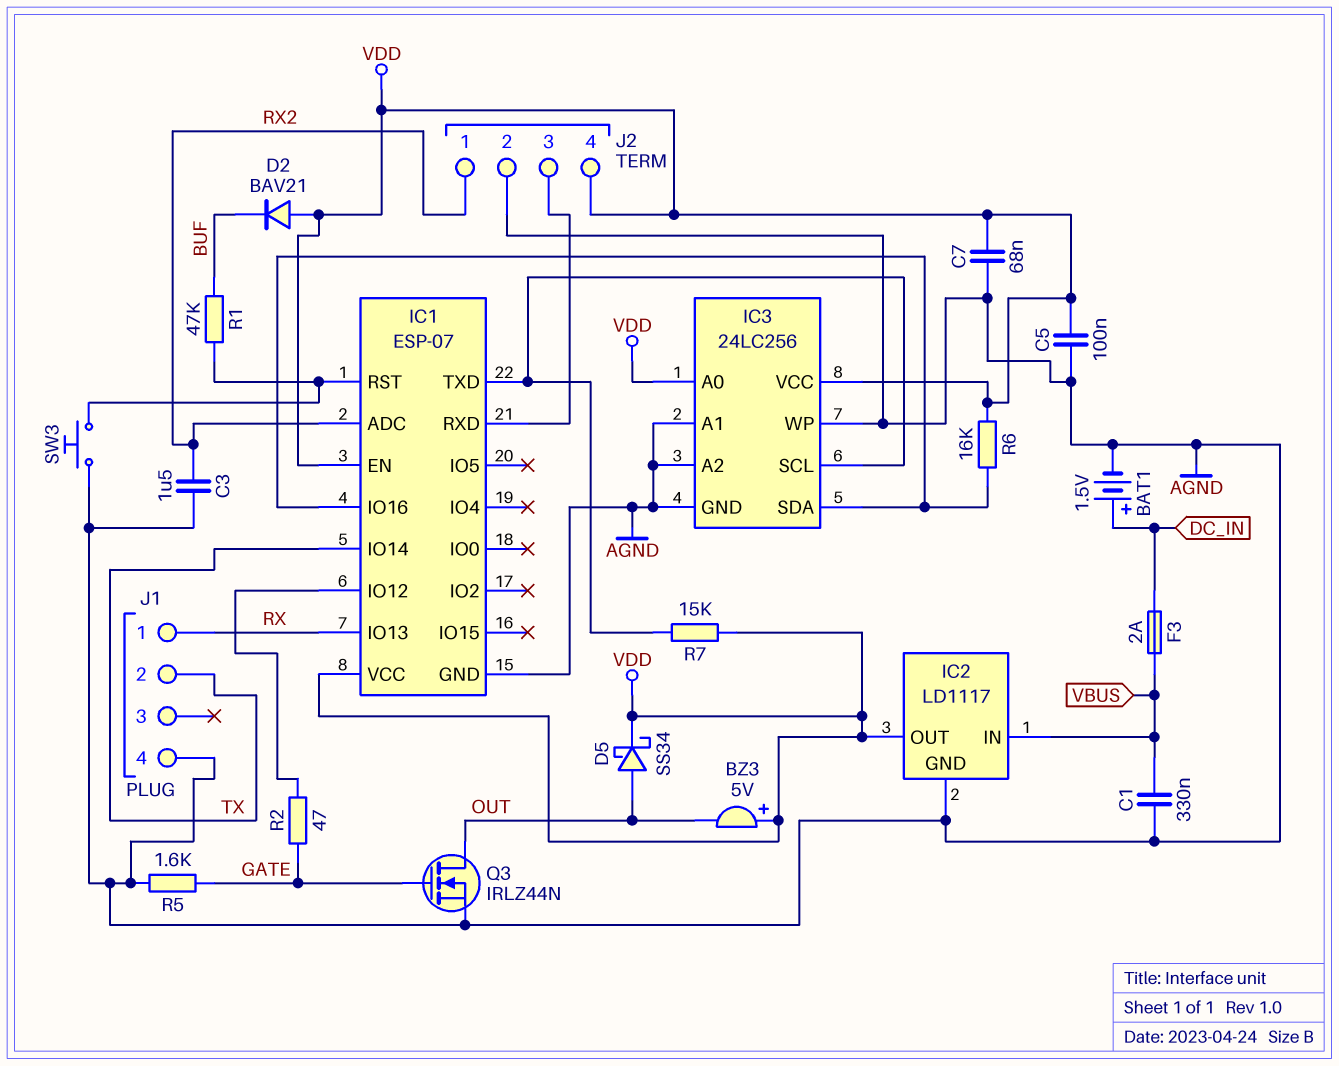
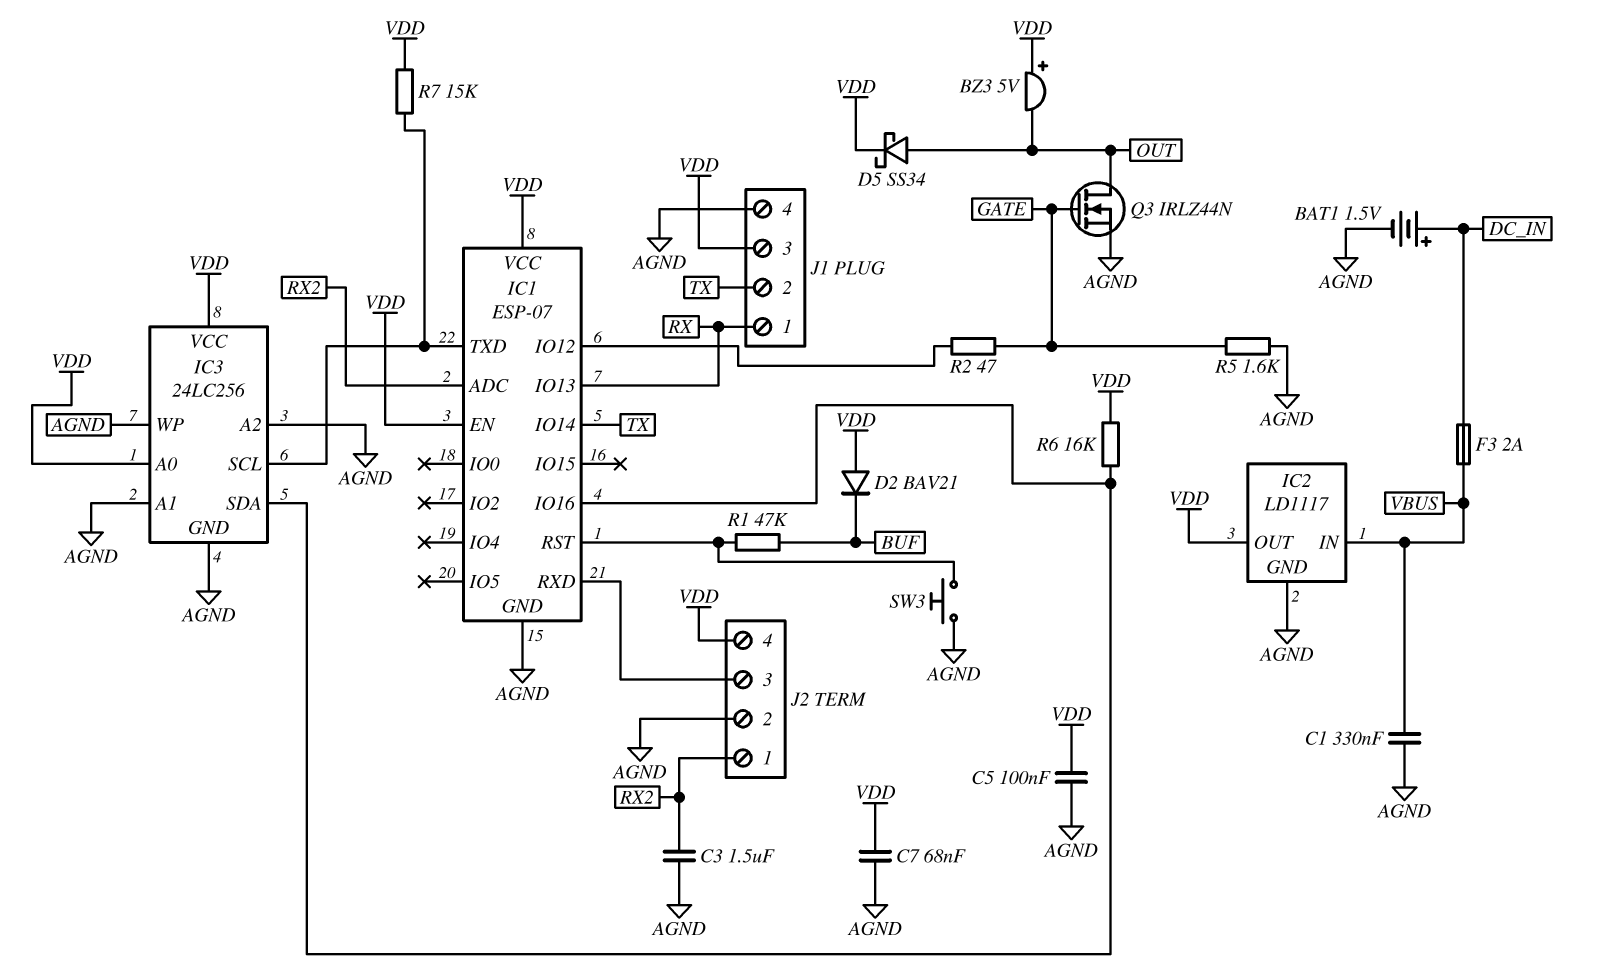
J1 pin 3: none -> VDD

